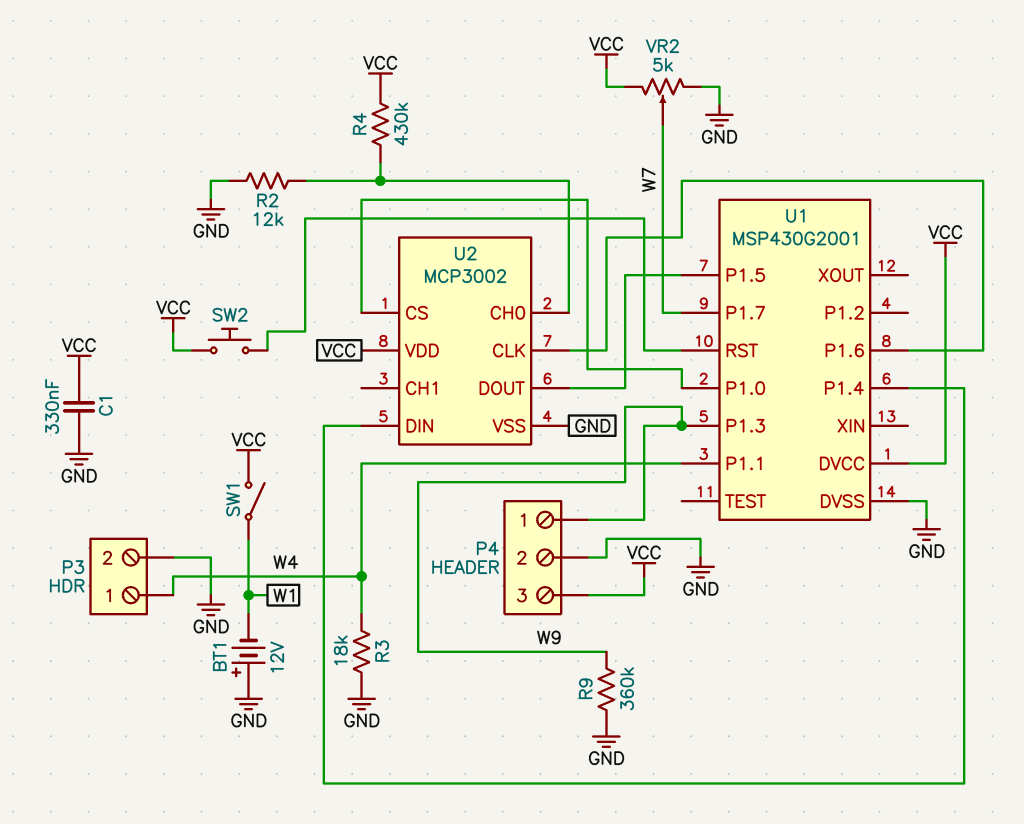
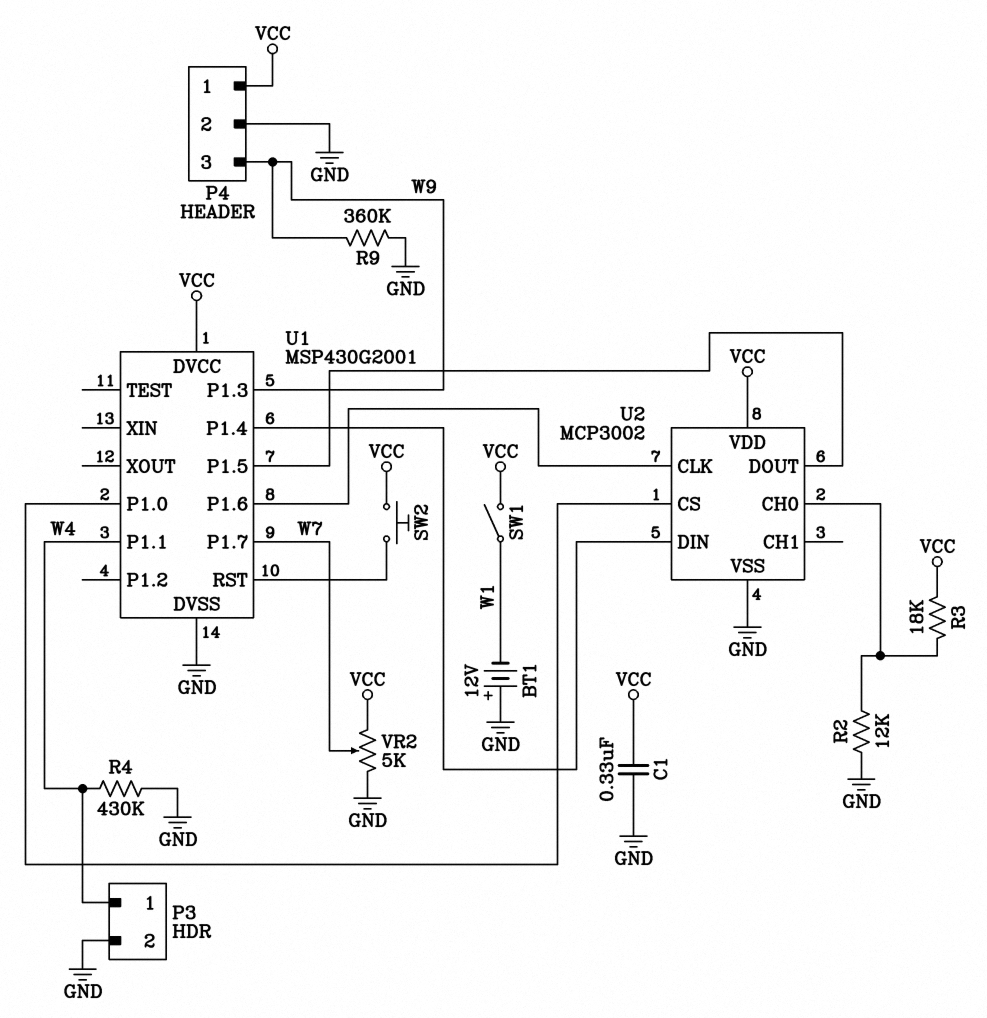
P4 pin 1: W9 -> VCC
P4 pin 3: VCC -> W9
R3: 18k (GND, W4) -> 18k (U2/CH0, VCC)
R4: 430k (U2/CH0, VCC) -> 430k (GND, W4)

